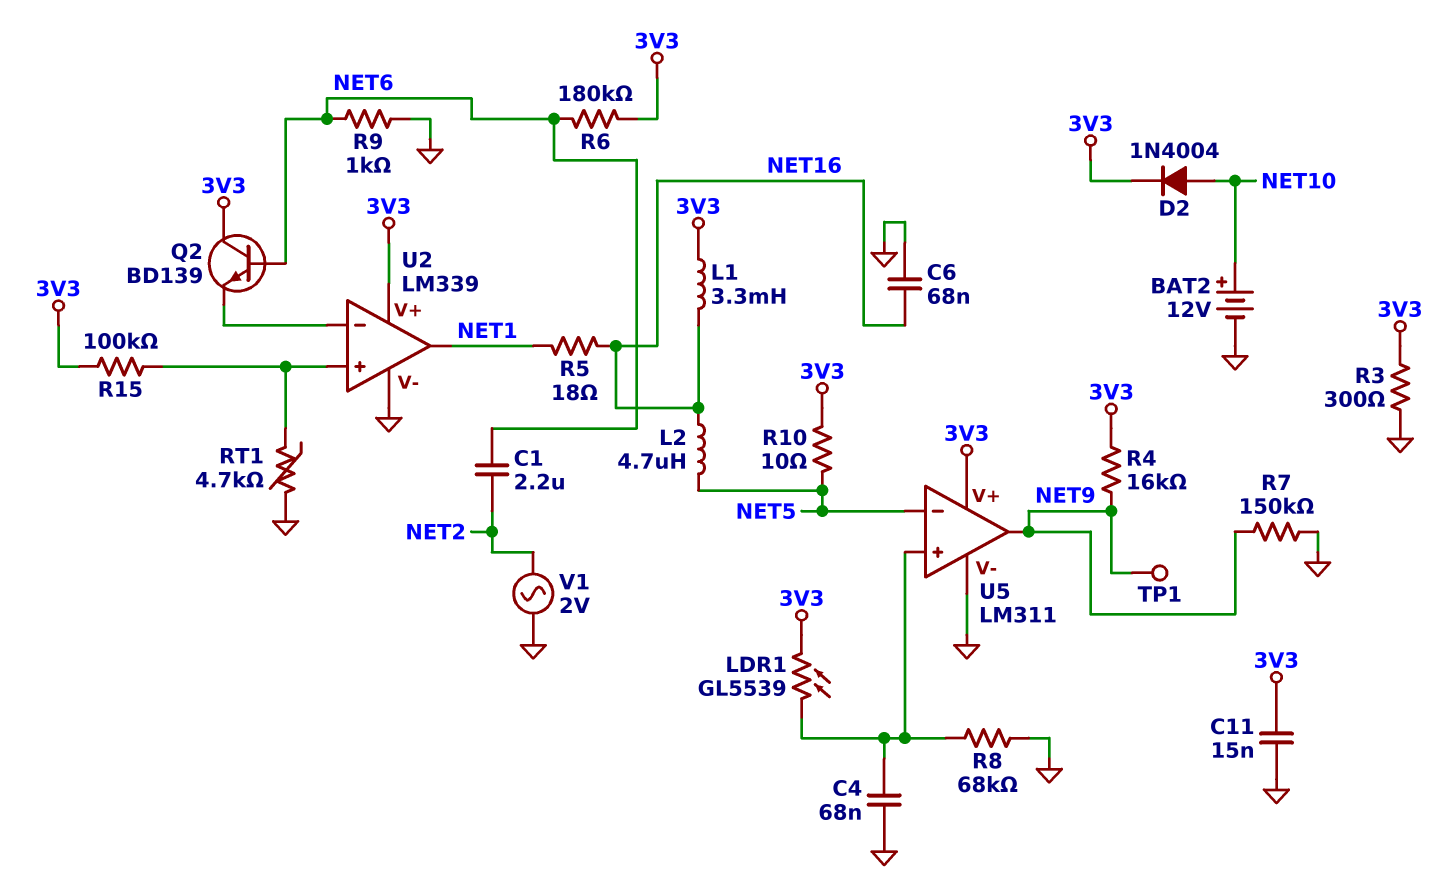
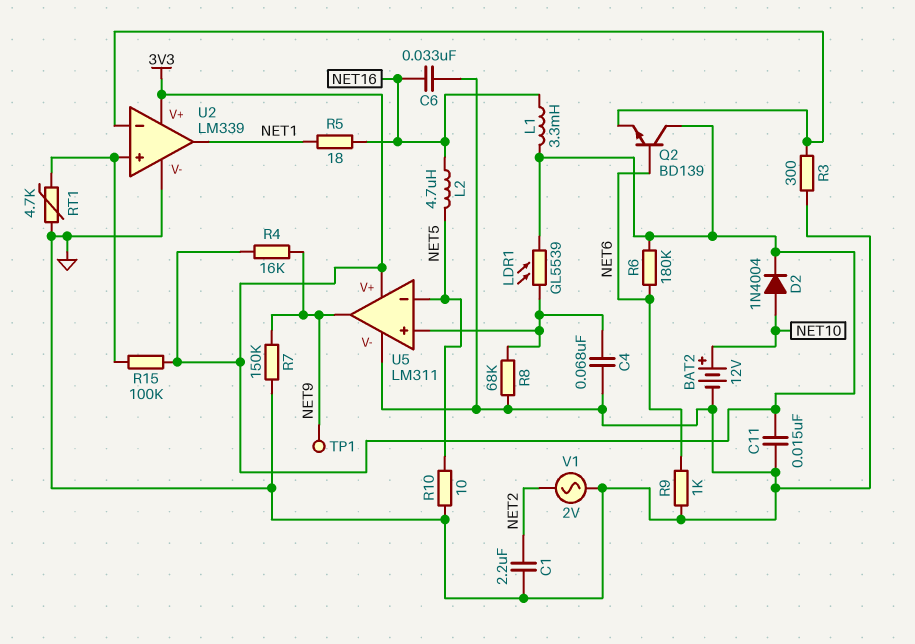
C1: 2.2uF (NET2, NET6) -> 2.2uF (GND, NET2)
C6: 68nF (GND, NET16) -> 33nF (GND, NET16)
R3: 300 (3V3, GND) -> 300 (GND, U2/in-)
R10: 10 (3V3, NET5) -> 10 (GND, NET5)

